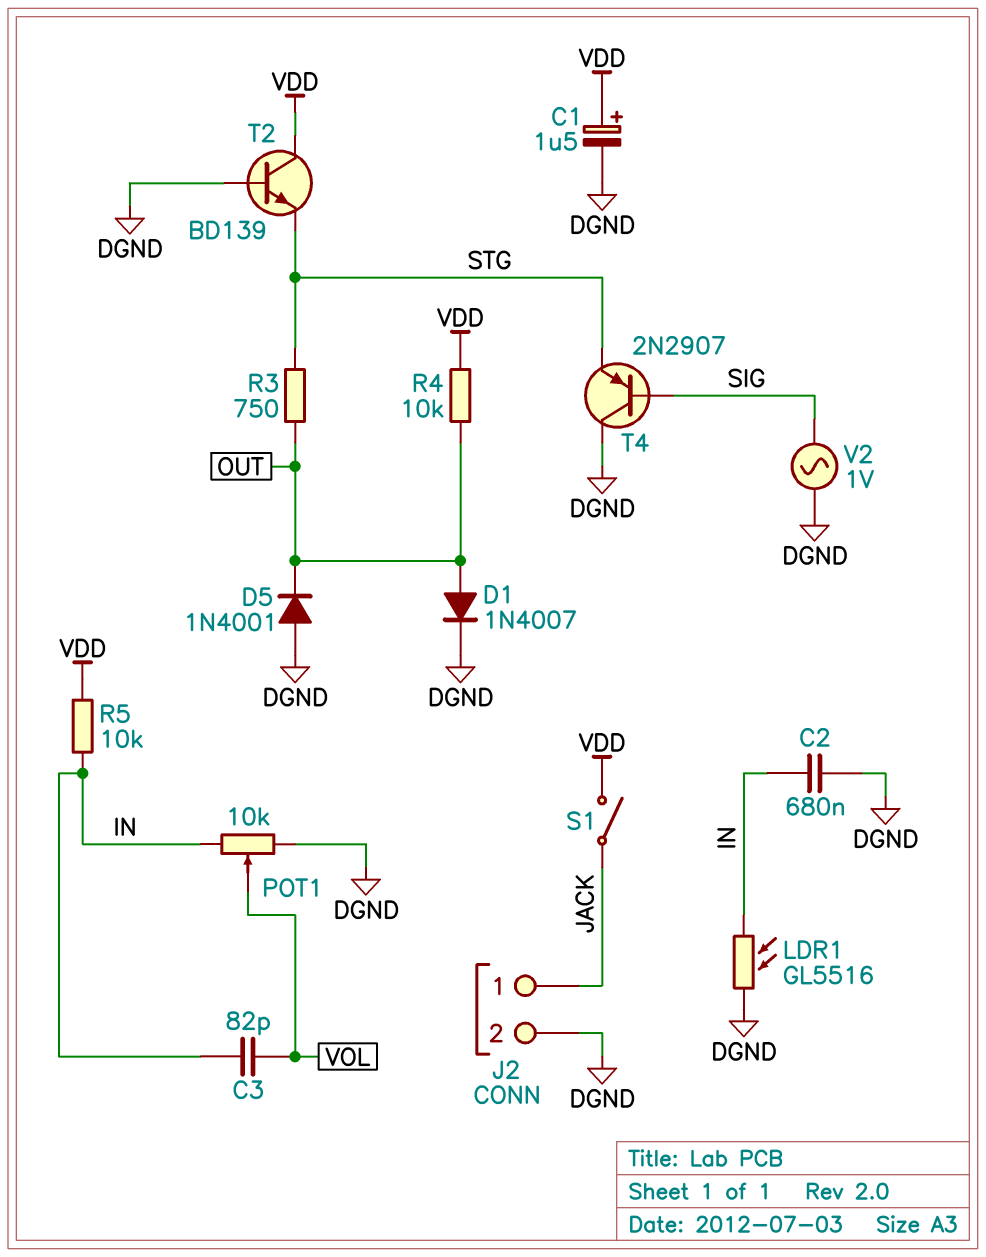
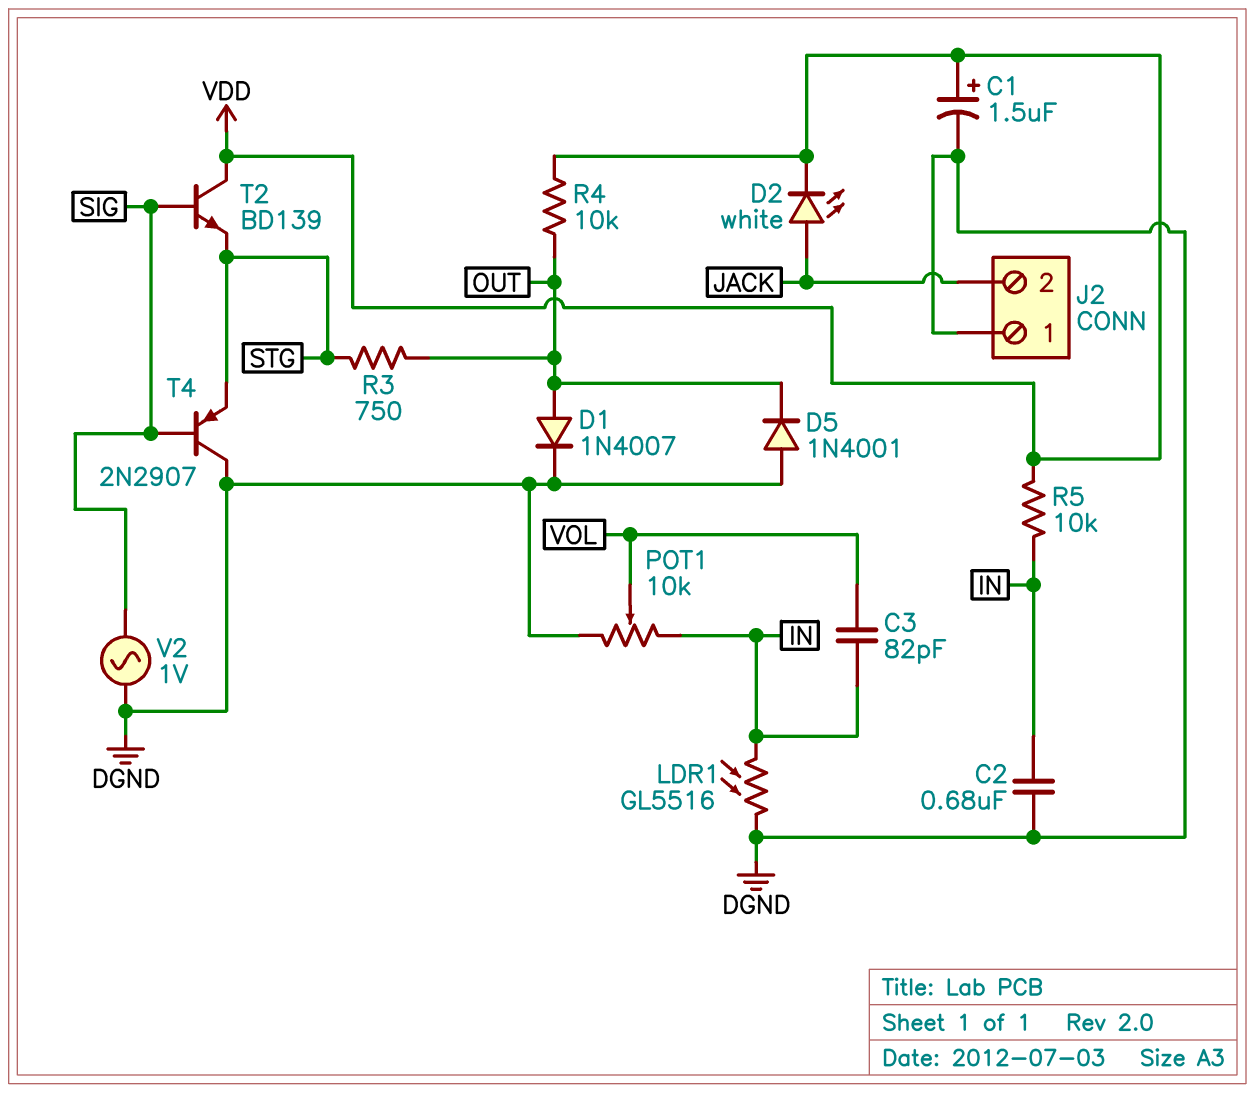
D2: none -> LED white (A JACK, K VDD)
J2 pin 1: JACK -> DGND
J2 pin 2: DGND -> JACK
S1: switch (JACK, VDD) -> none
T2: NPN BD139 (B DGND, C VDD, E STG) -> NPN BD139 (B SIG, C VDD, E STG)

